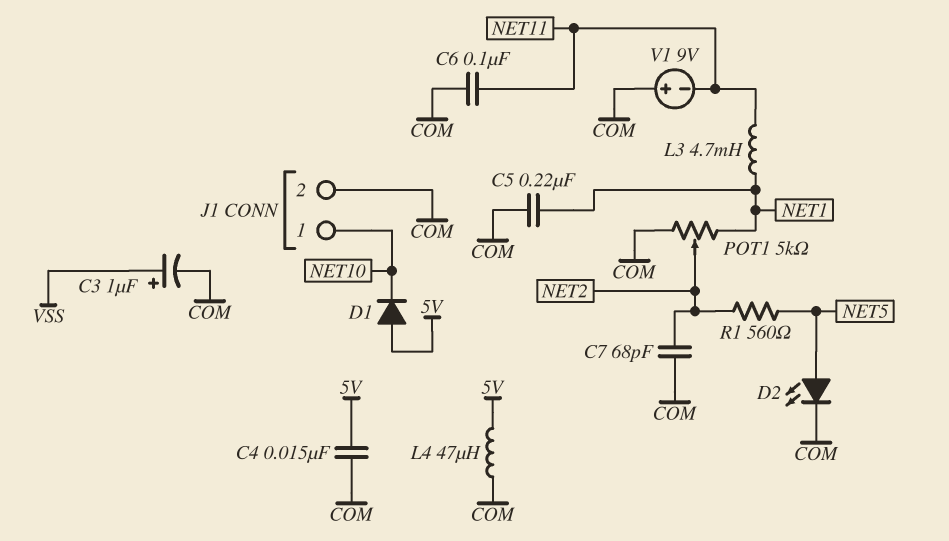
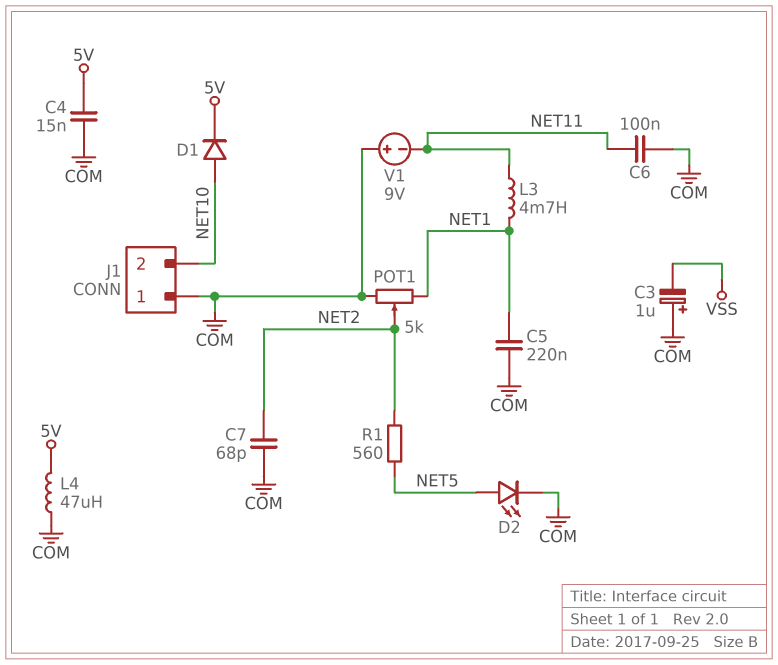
C3: 1uF (plus VSS, minus COM) -> 1uF (plus COM, minus VSS)
D1: diode (A 5V, K NET10) -> diode (A NET10, K 5V)
J1 pin 1: NET10 -> COM
J1 pin 2: COM -> NET10

